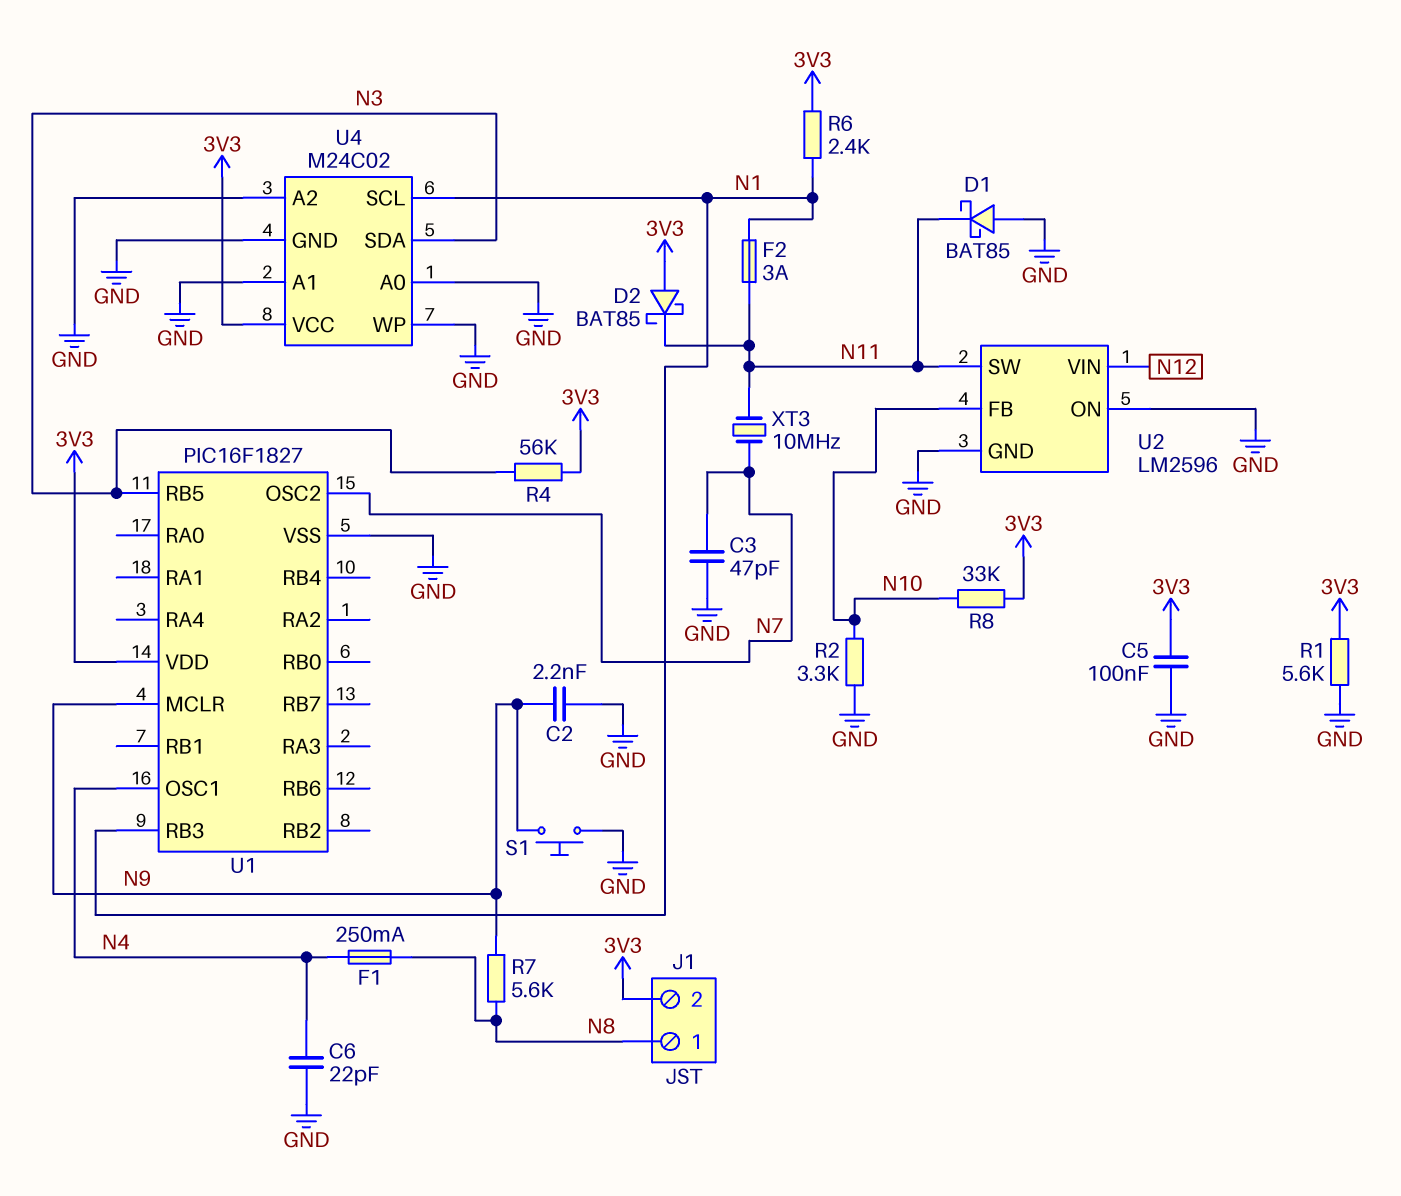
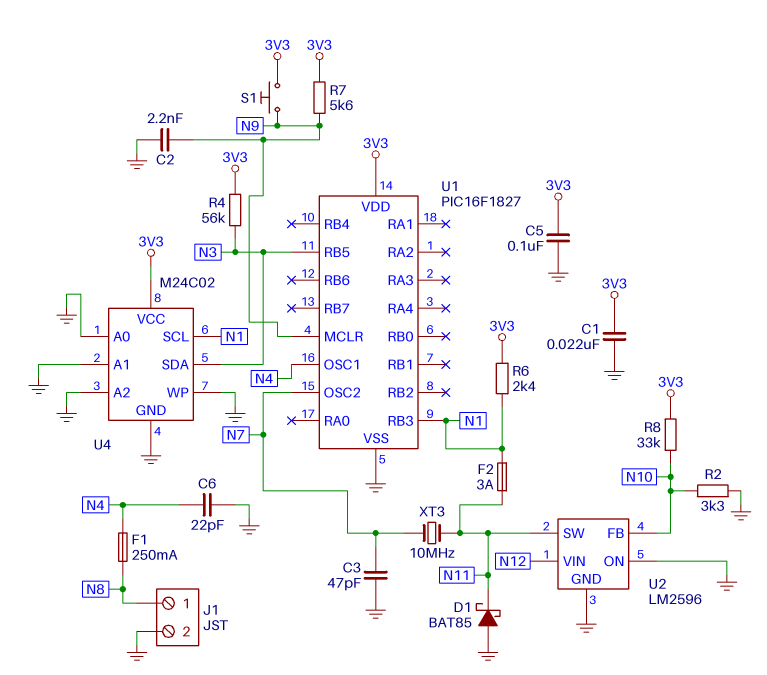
C1: none -> 22nF (3V3, GND)
D2: schottky BAT85 (A 3V3, K N11) -> none
J1 pin 2: 3V3 -> GND
R1: 5.6k (3V3, GND) -> none
R7: 5.6k (N8, N9) -> 5.6k (3V3, N9)
S1: button (GND, N9) -> button (3V3, N9)

